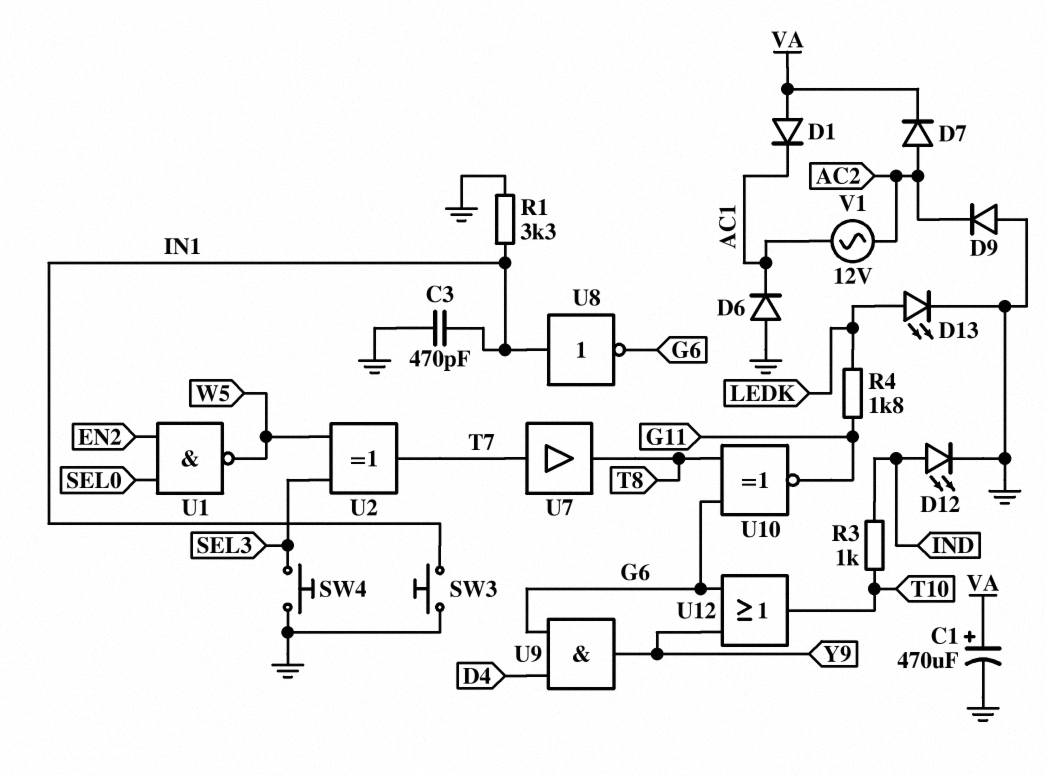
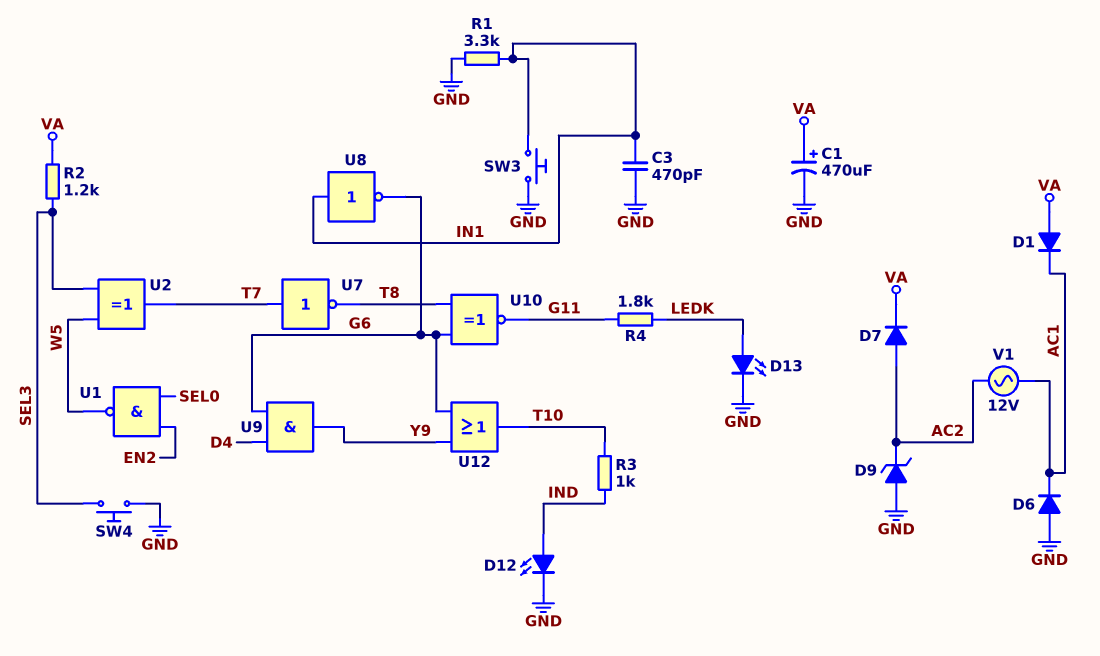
D9: diode (A GND, K AC2) -> zener (A GND, K AC2)
R2: none -> 1.2k (SEL3, VA)
U7: buffer (in T7, out T8) -> NOT (in T7, out T8)

